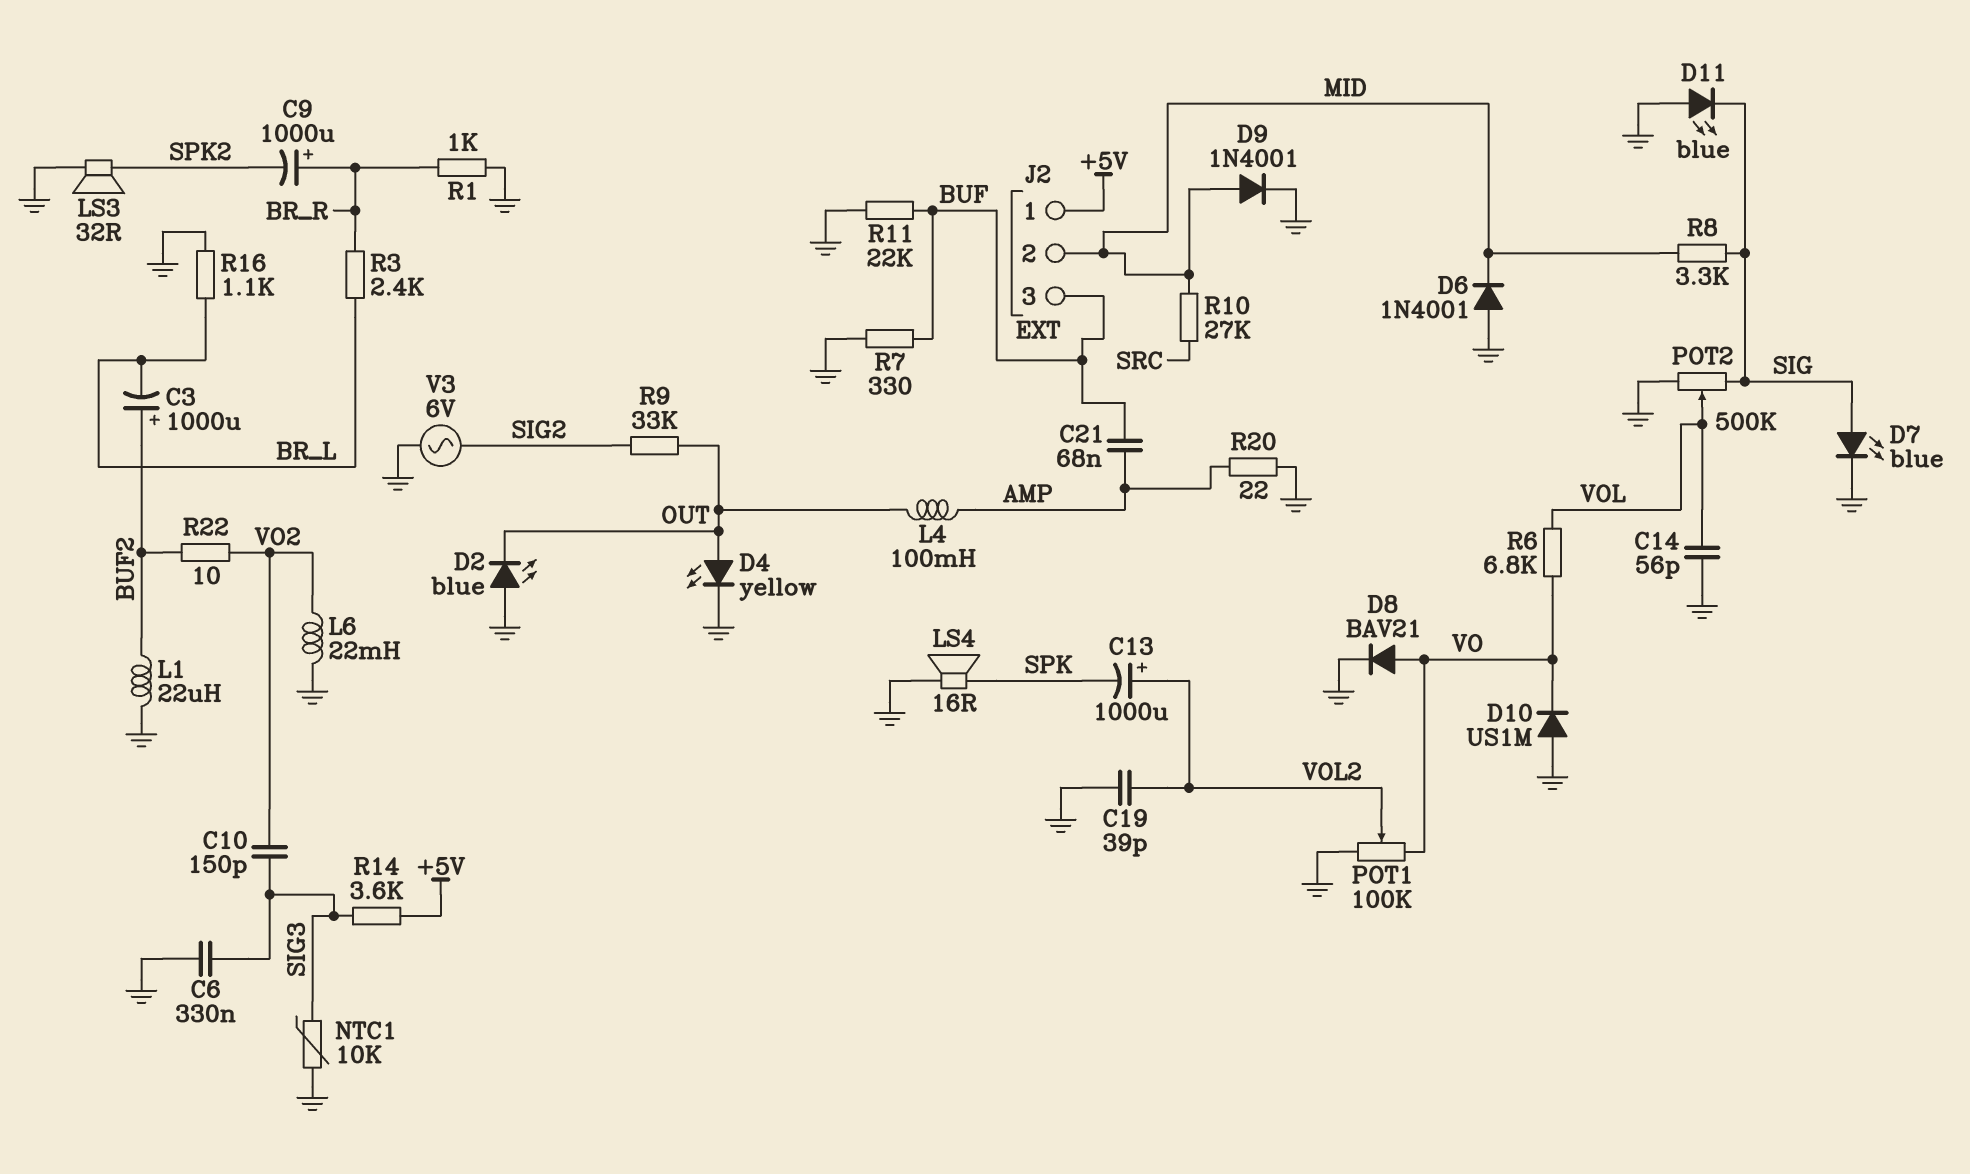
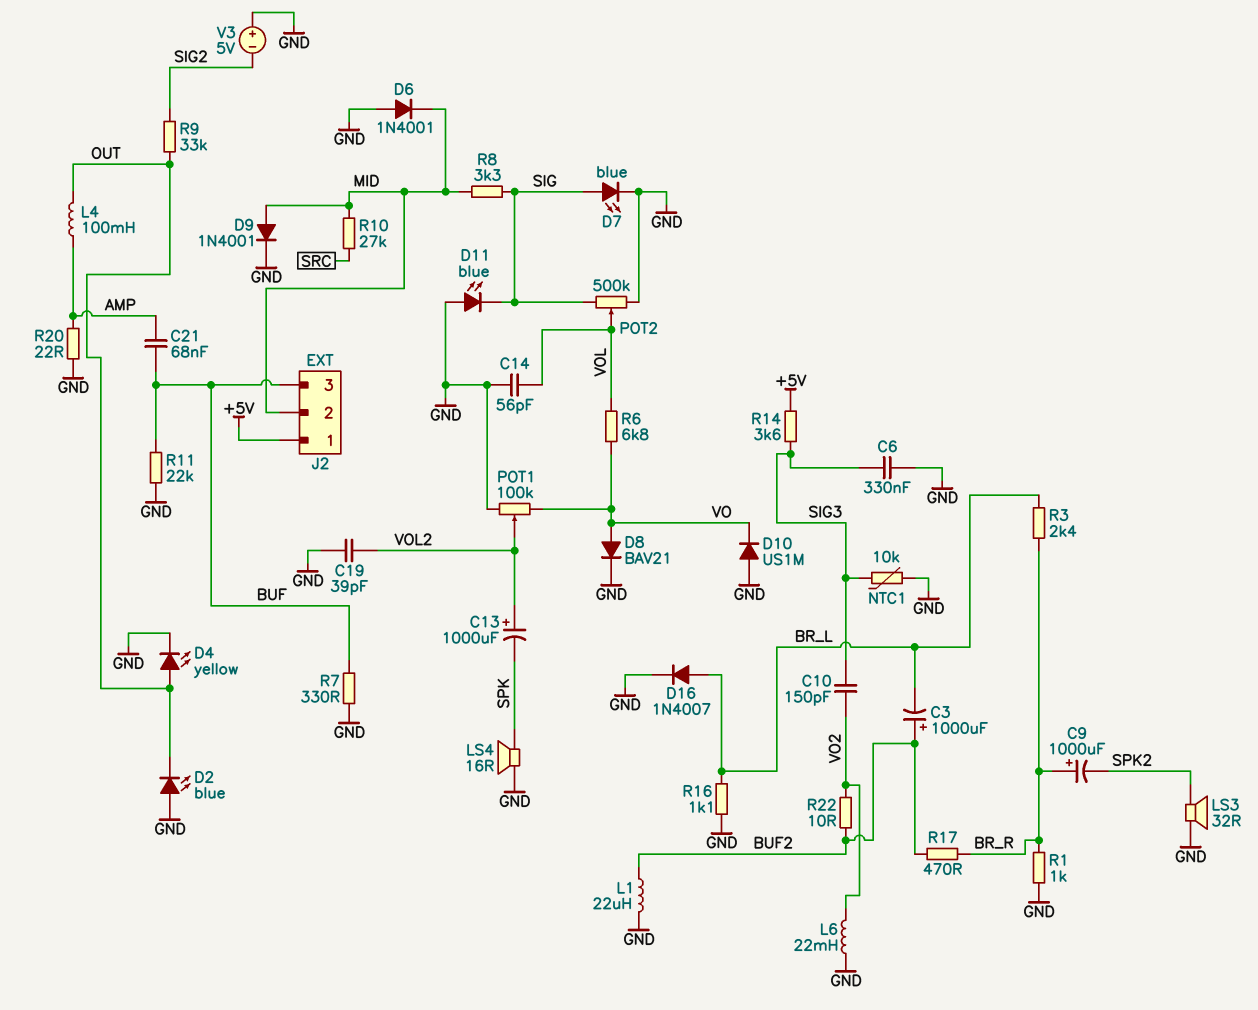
D16: none -> diode 1N4007 (A BR_L, K GND)
R17: none -> 470 (BR_R, BUF2)
V3: AC 6V (GND, SIG2) -> 5V (plus GND, minus SIG2)

